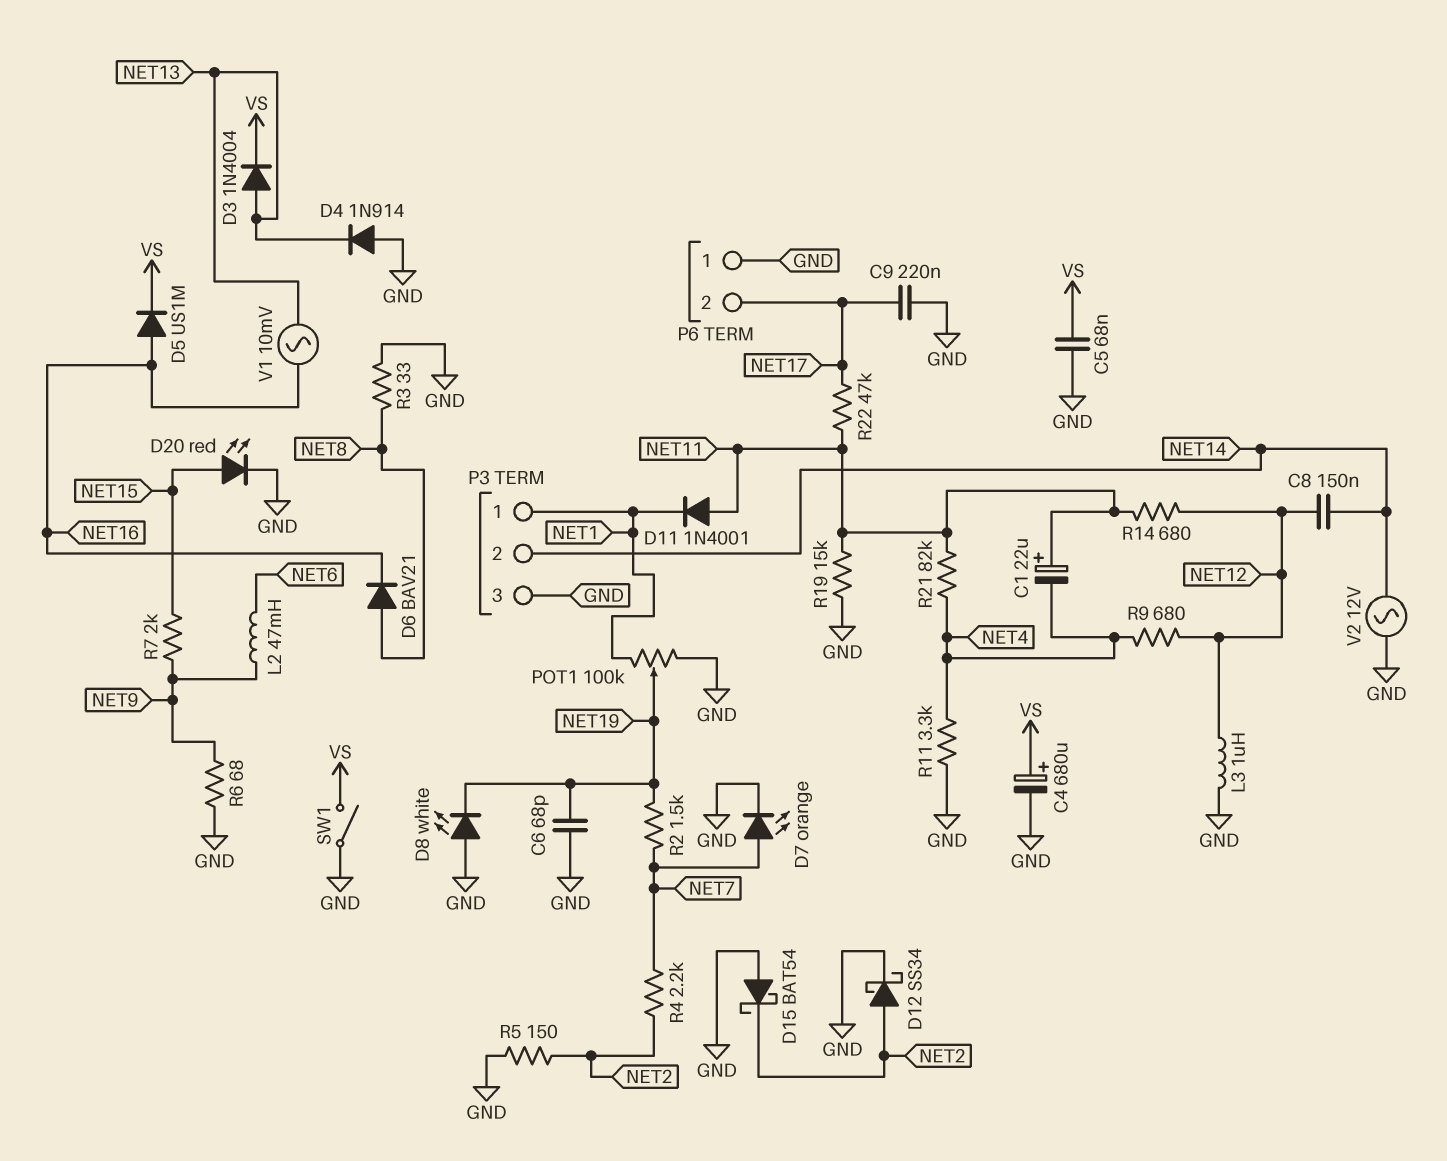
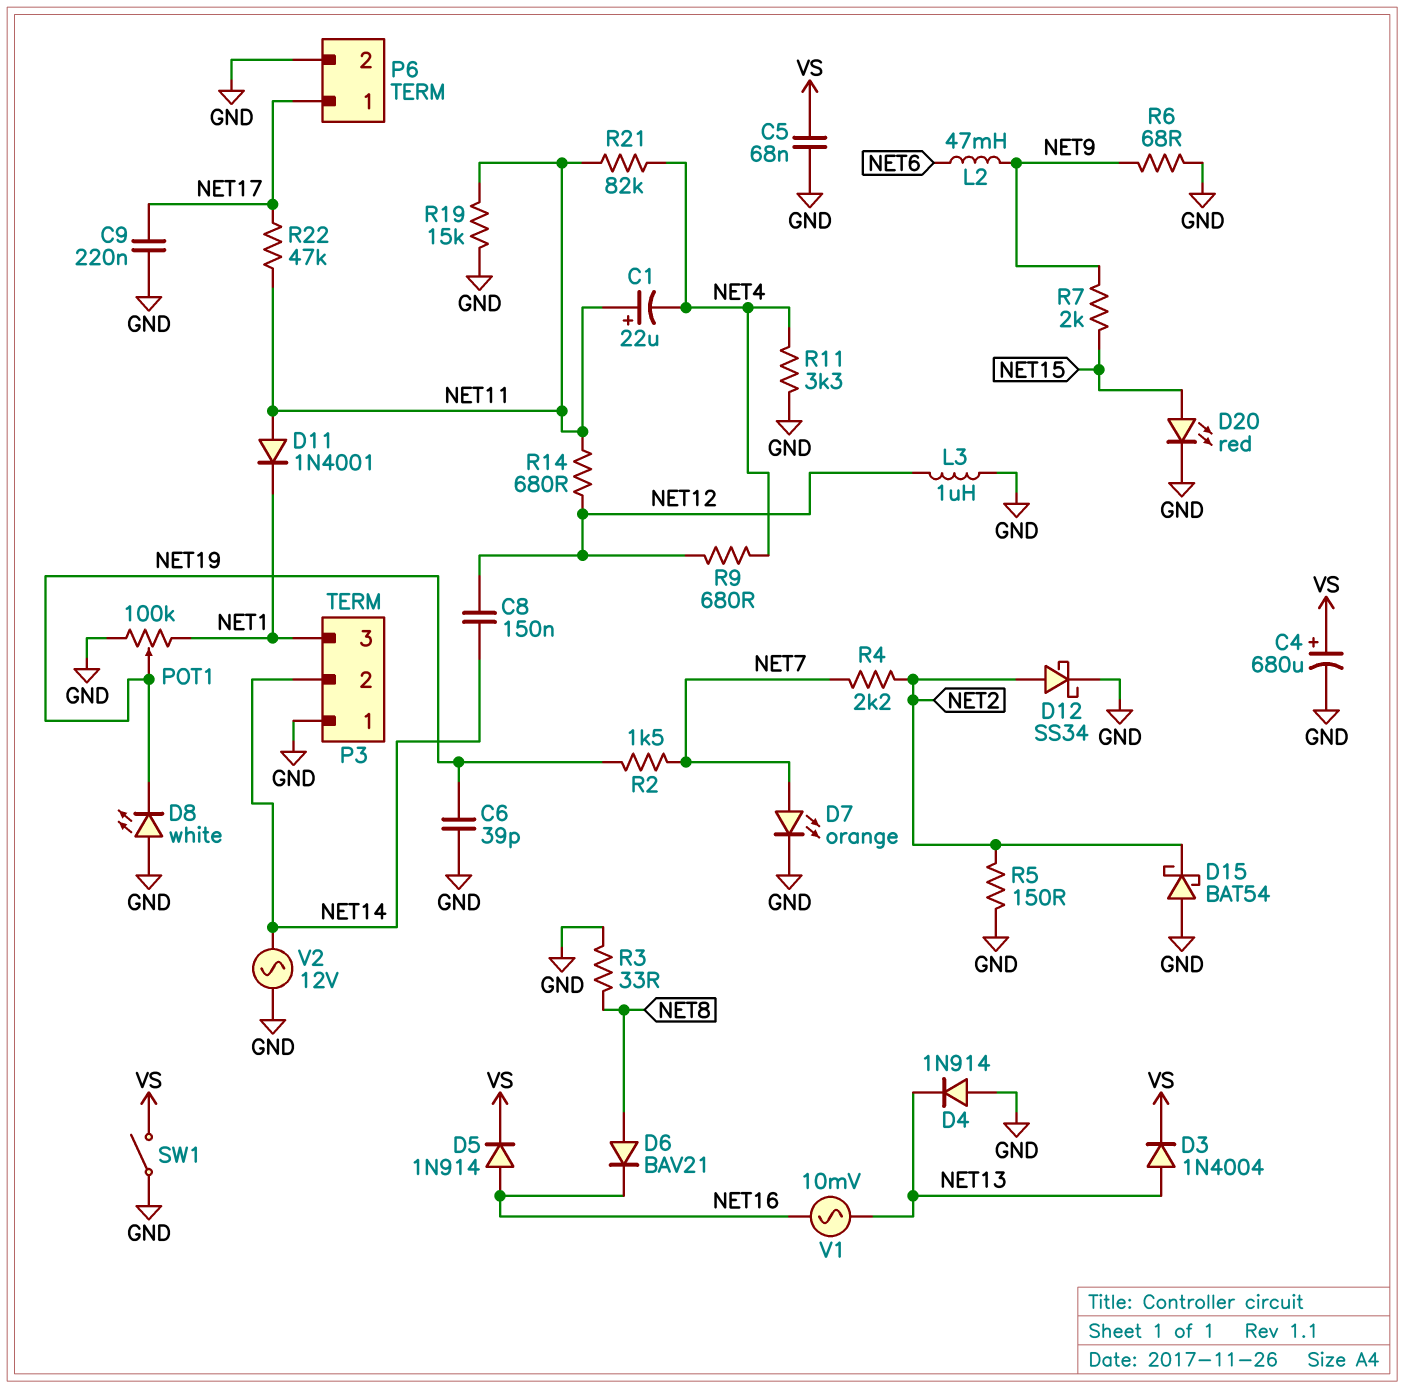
C6: 68pF (GND, NET19) -> 39pF (GND, NET19)
D5: diode US1M (A NET16, K VS) -> diode 1N914 (A NET16, K VS)
P3 pin 1: NET1 -> GND
P3 pin 3: GND -> NET1
P6 pin 1: GND -> NET17
P6 pin 2: NET17 -> GND

